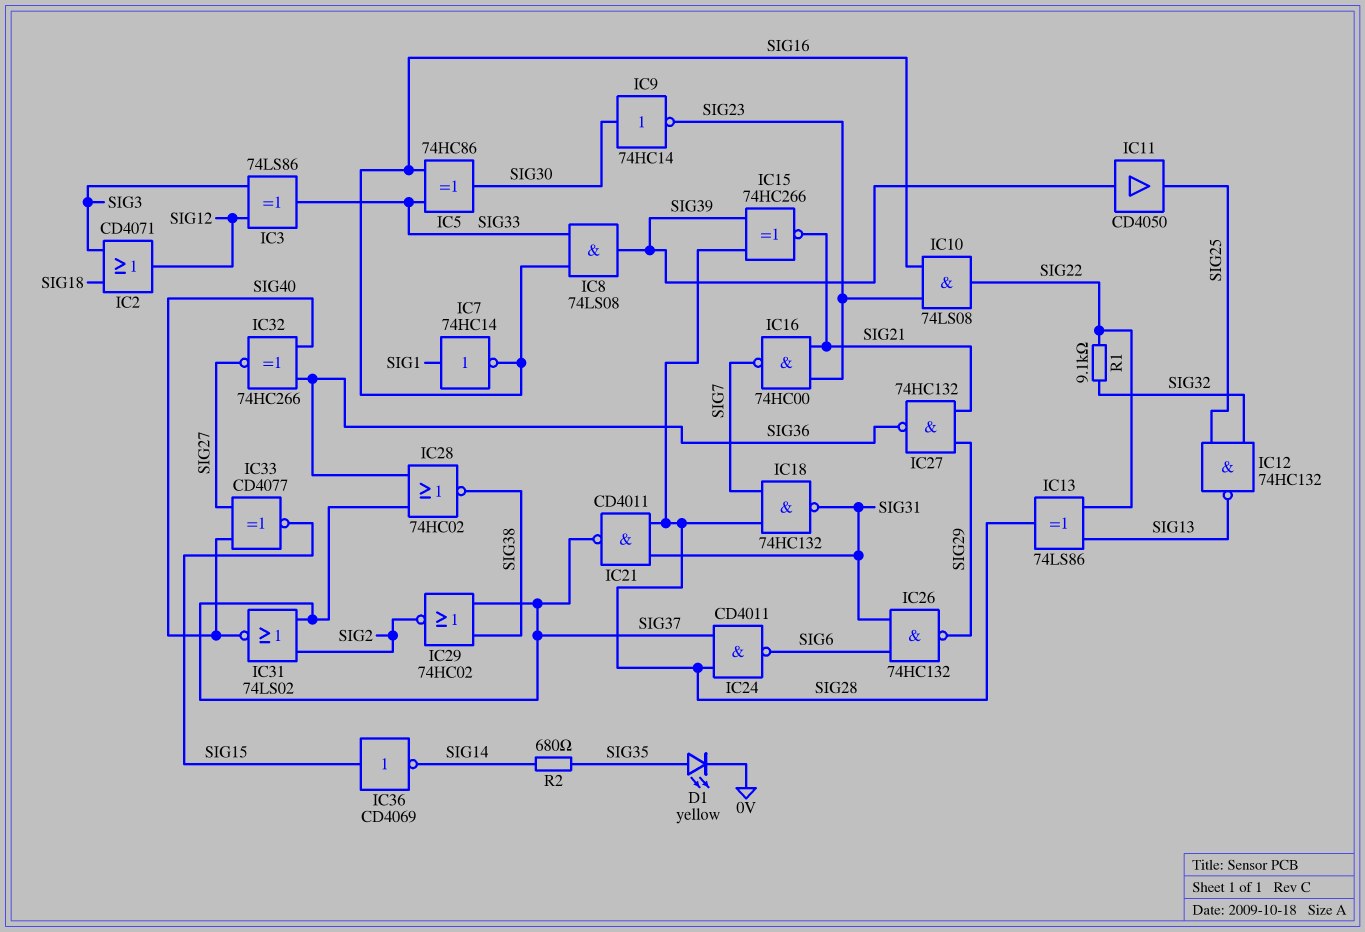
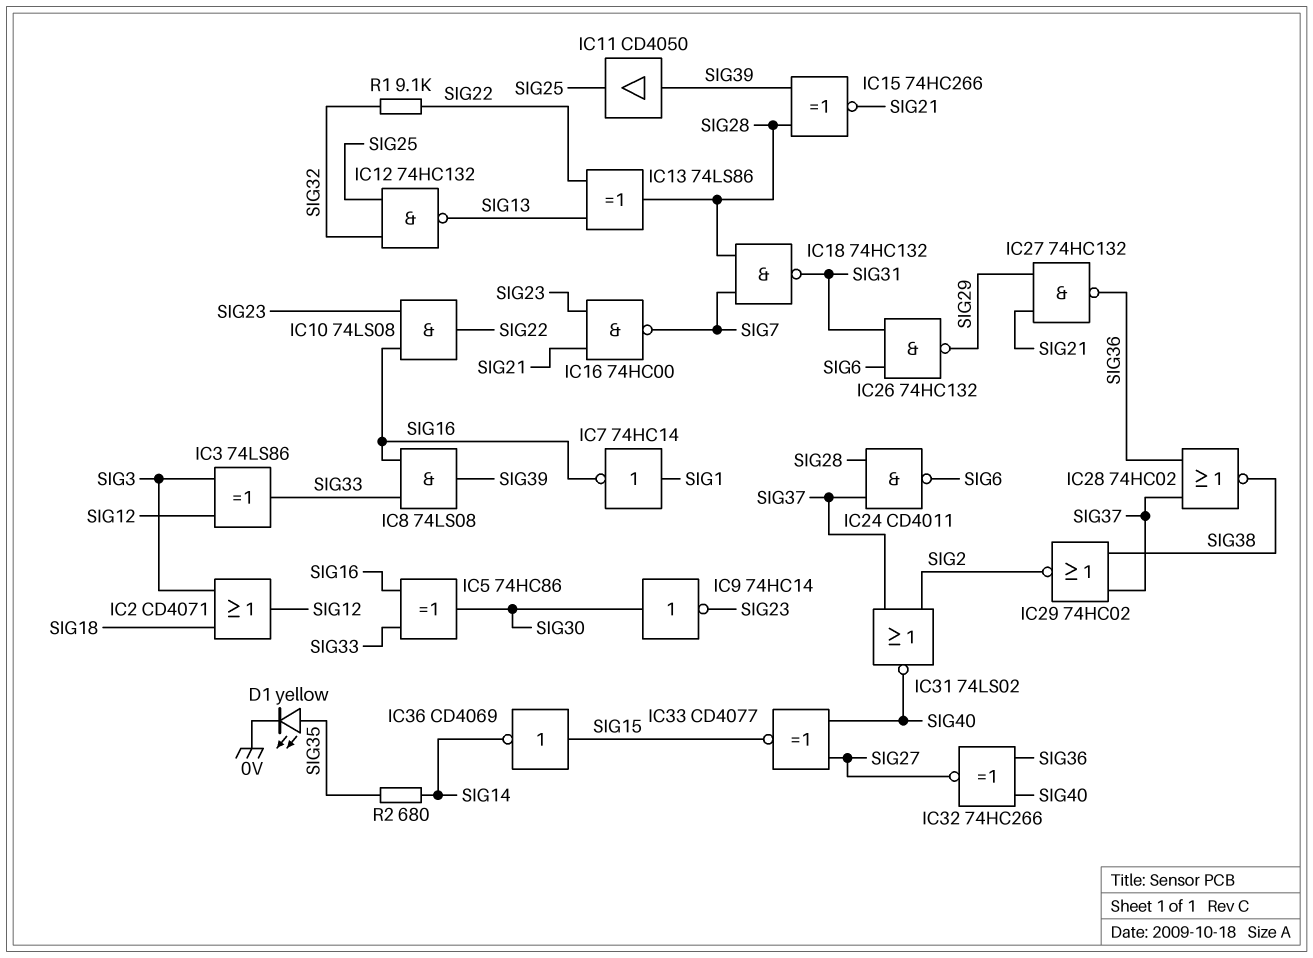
IC21: NAND CD4011 (in SIG28, in SIG31, out SIG37) -> none

